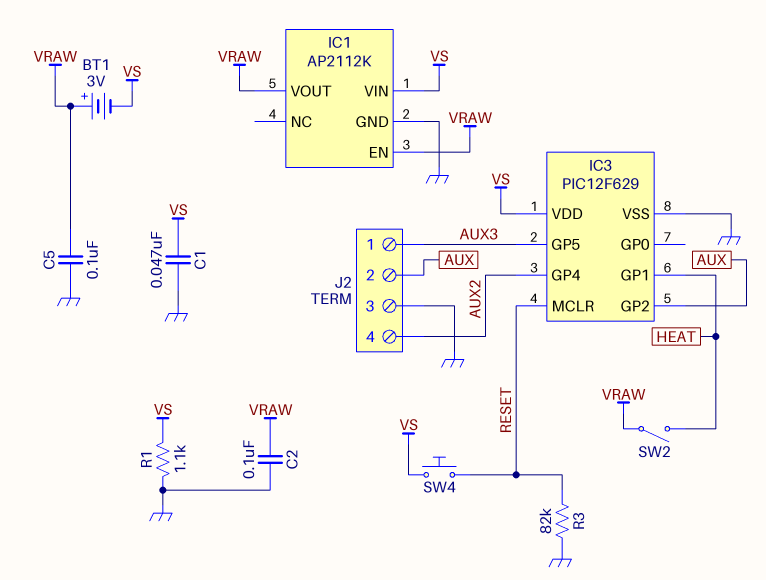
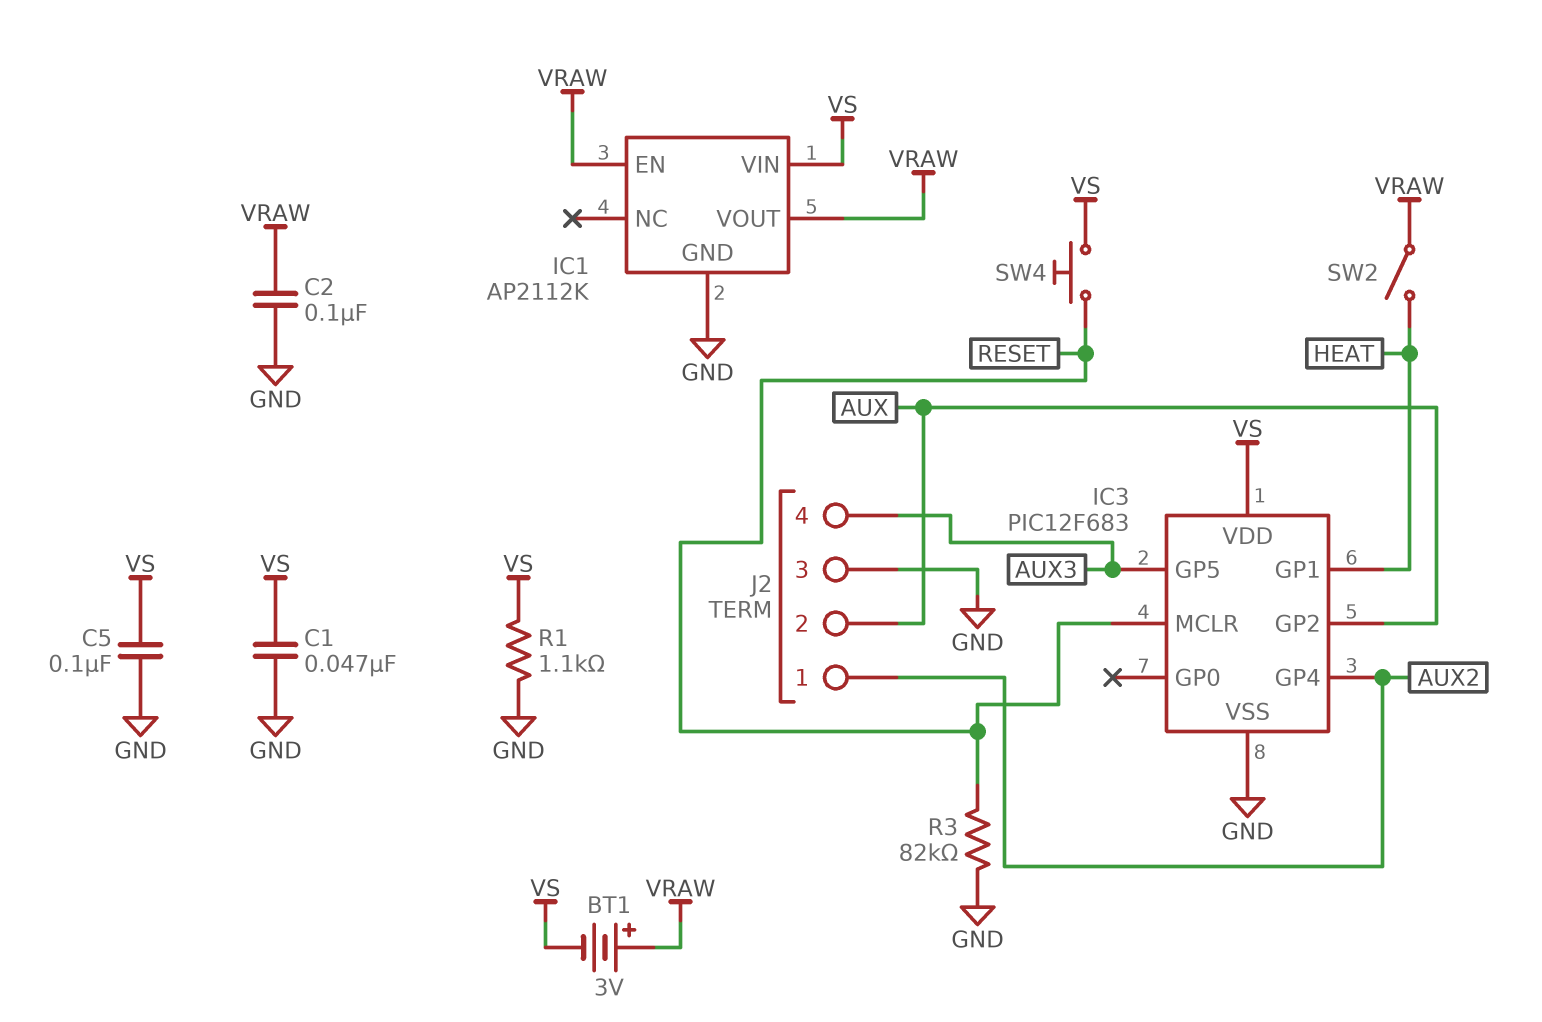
C5: 100nF (GND, VRAW) -> 100nF (GND, VS)
IC3: PIC12F629 -> PIC12F683
J2 pin 1: AUX3 -> AUX2
J2 pin 4: AUX2 -> AUX3

